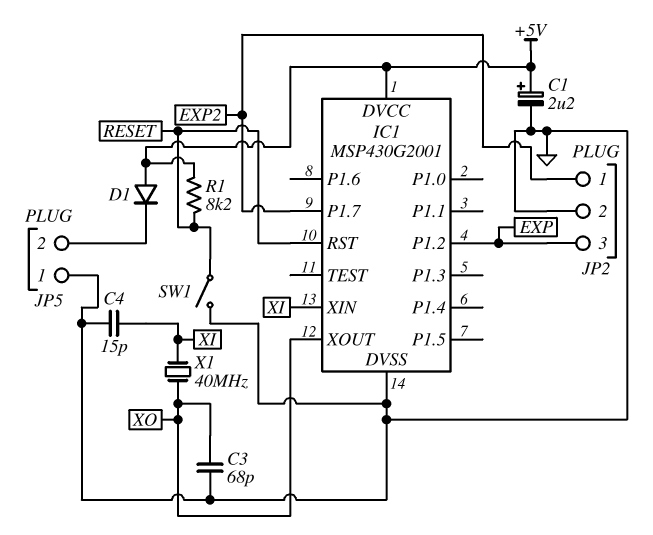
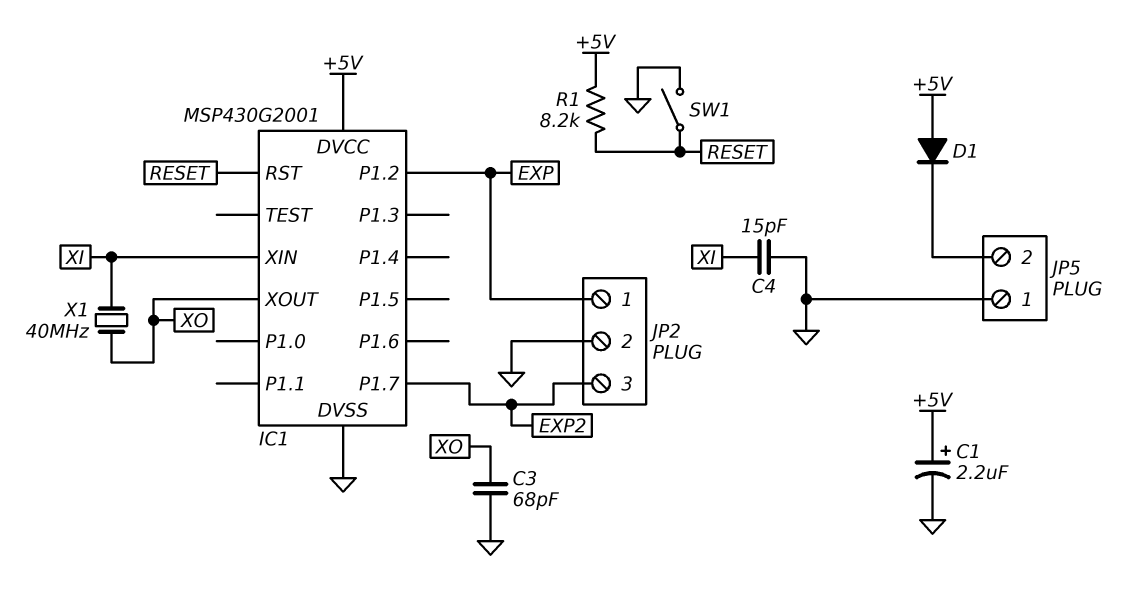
JP2 pin 1: EXP2 -> EXP
JP2 pin 3: EXP -> EXP2

